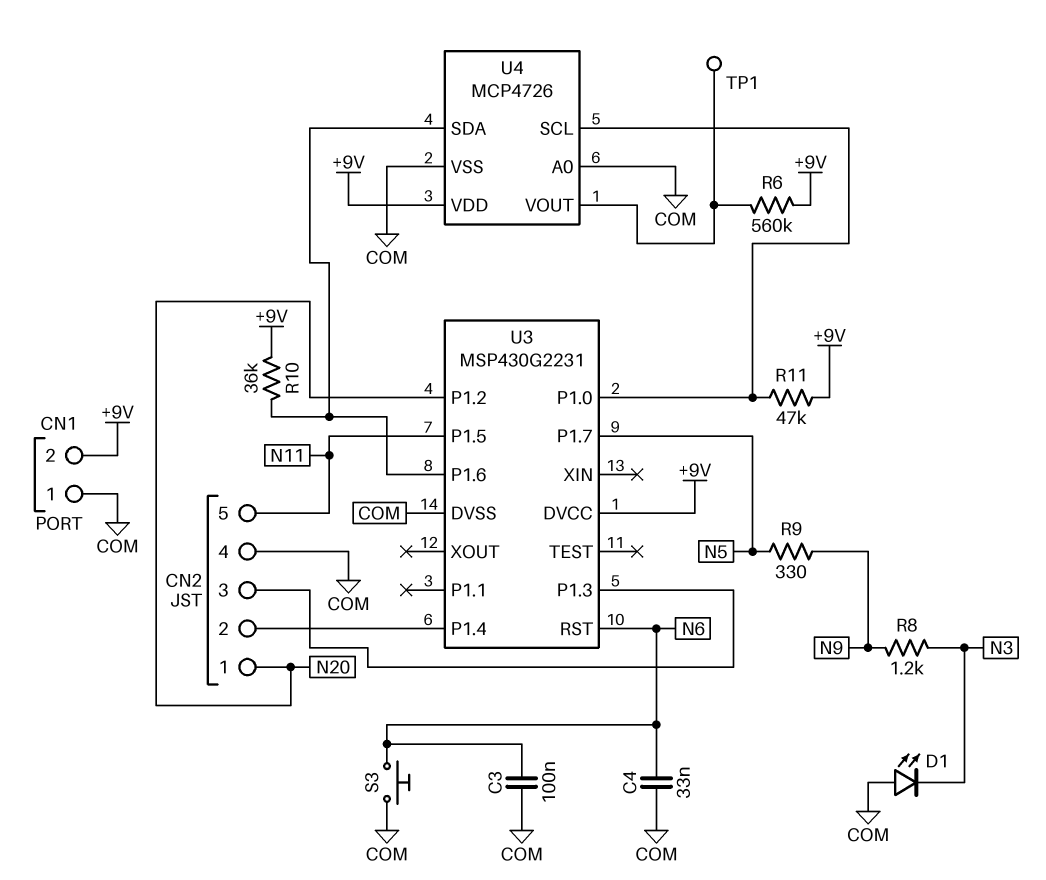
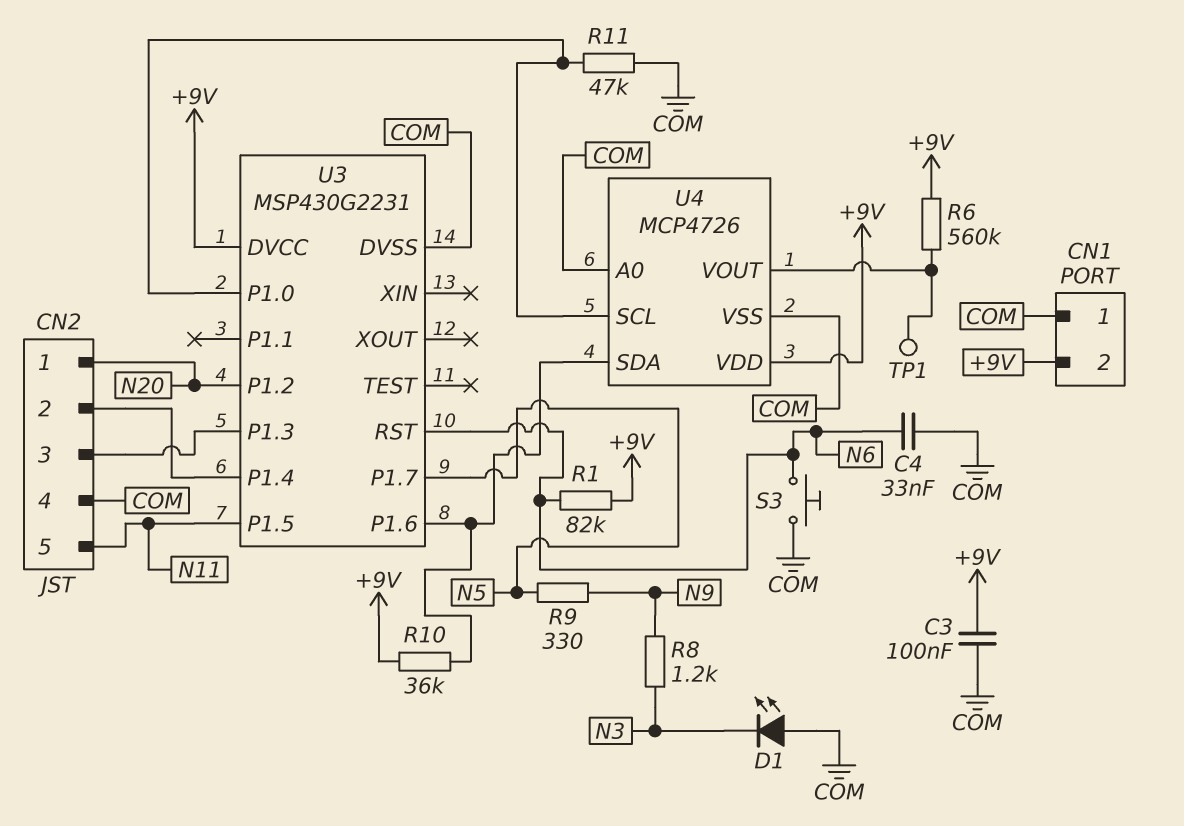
C3: 100nF (COM, N6) -> 100nF (+9V, COM)
R1: none -> 82k (+9V, N6)
R11: 47k (+9V, U3/P1.0) -> 47k (COM, U3/P1.0)

